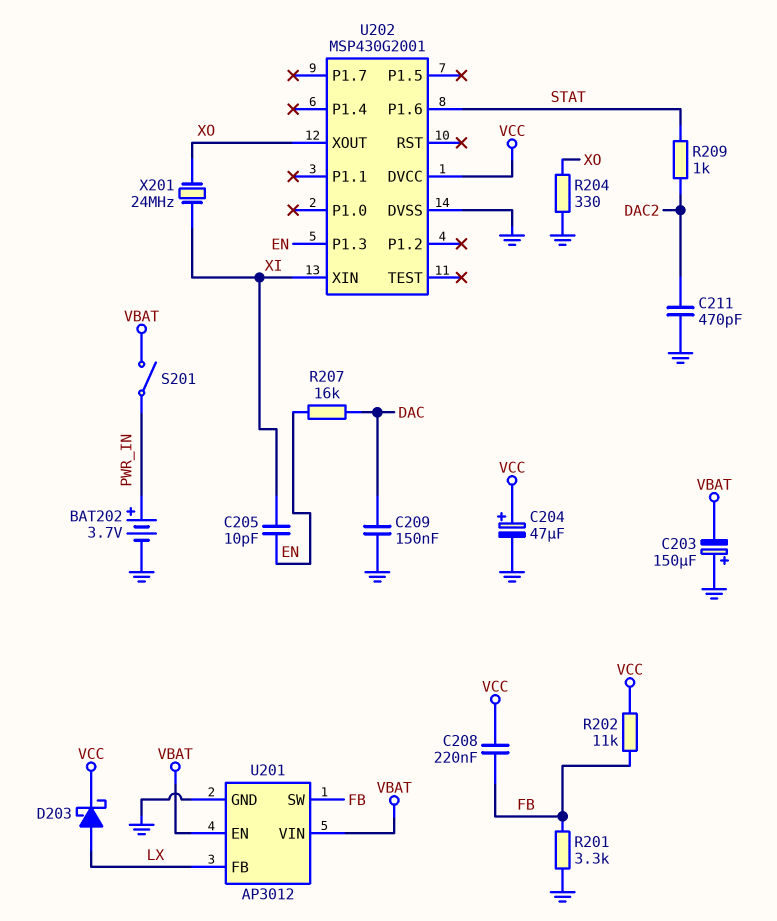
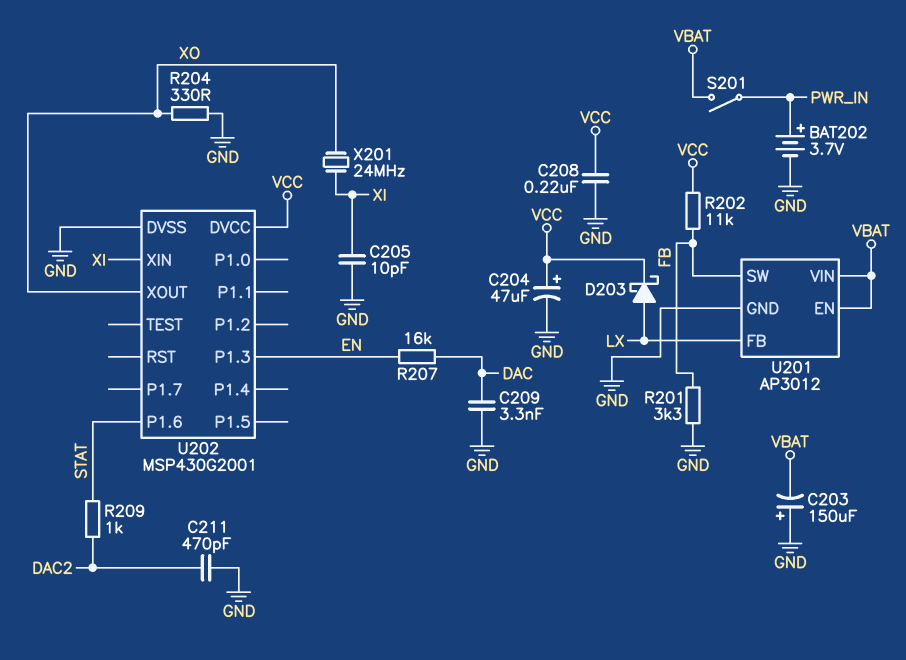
C205: 10pF (EN, XI) -> 10pF (GND, XI)
C208: 220nF (FB, VCC) -> 220nF (GND, VCC)
C209: 150nF (DAC, GND) -> 3.3nF (DAC, GND)

